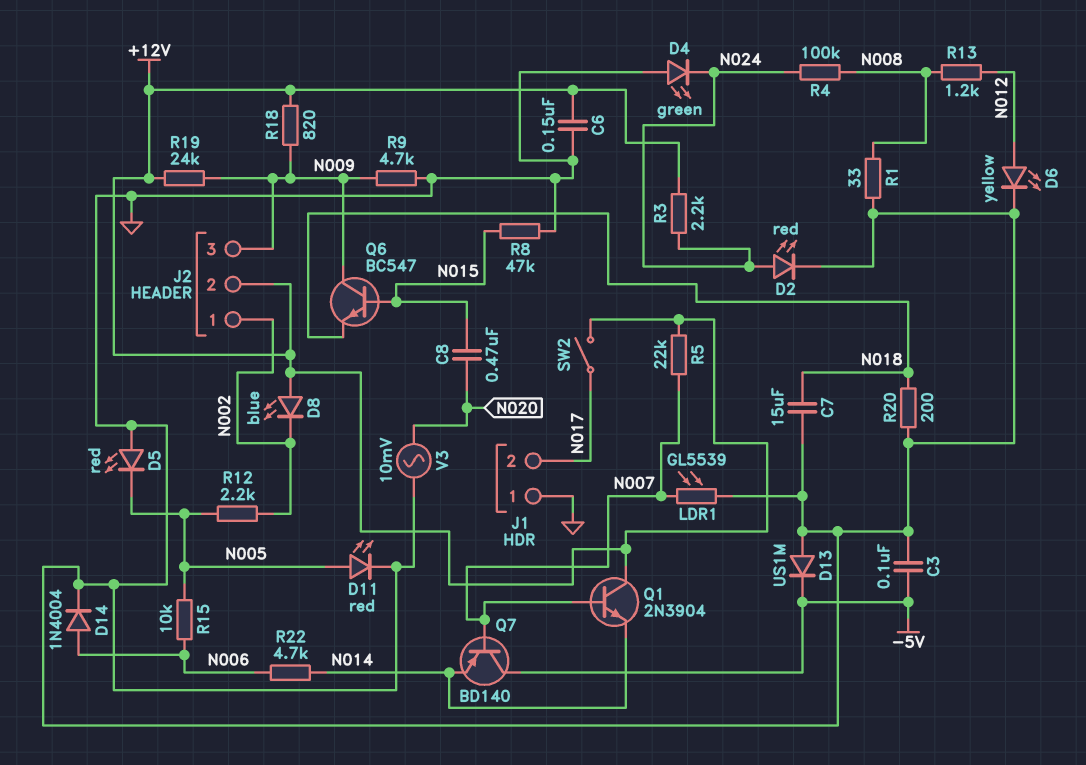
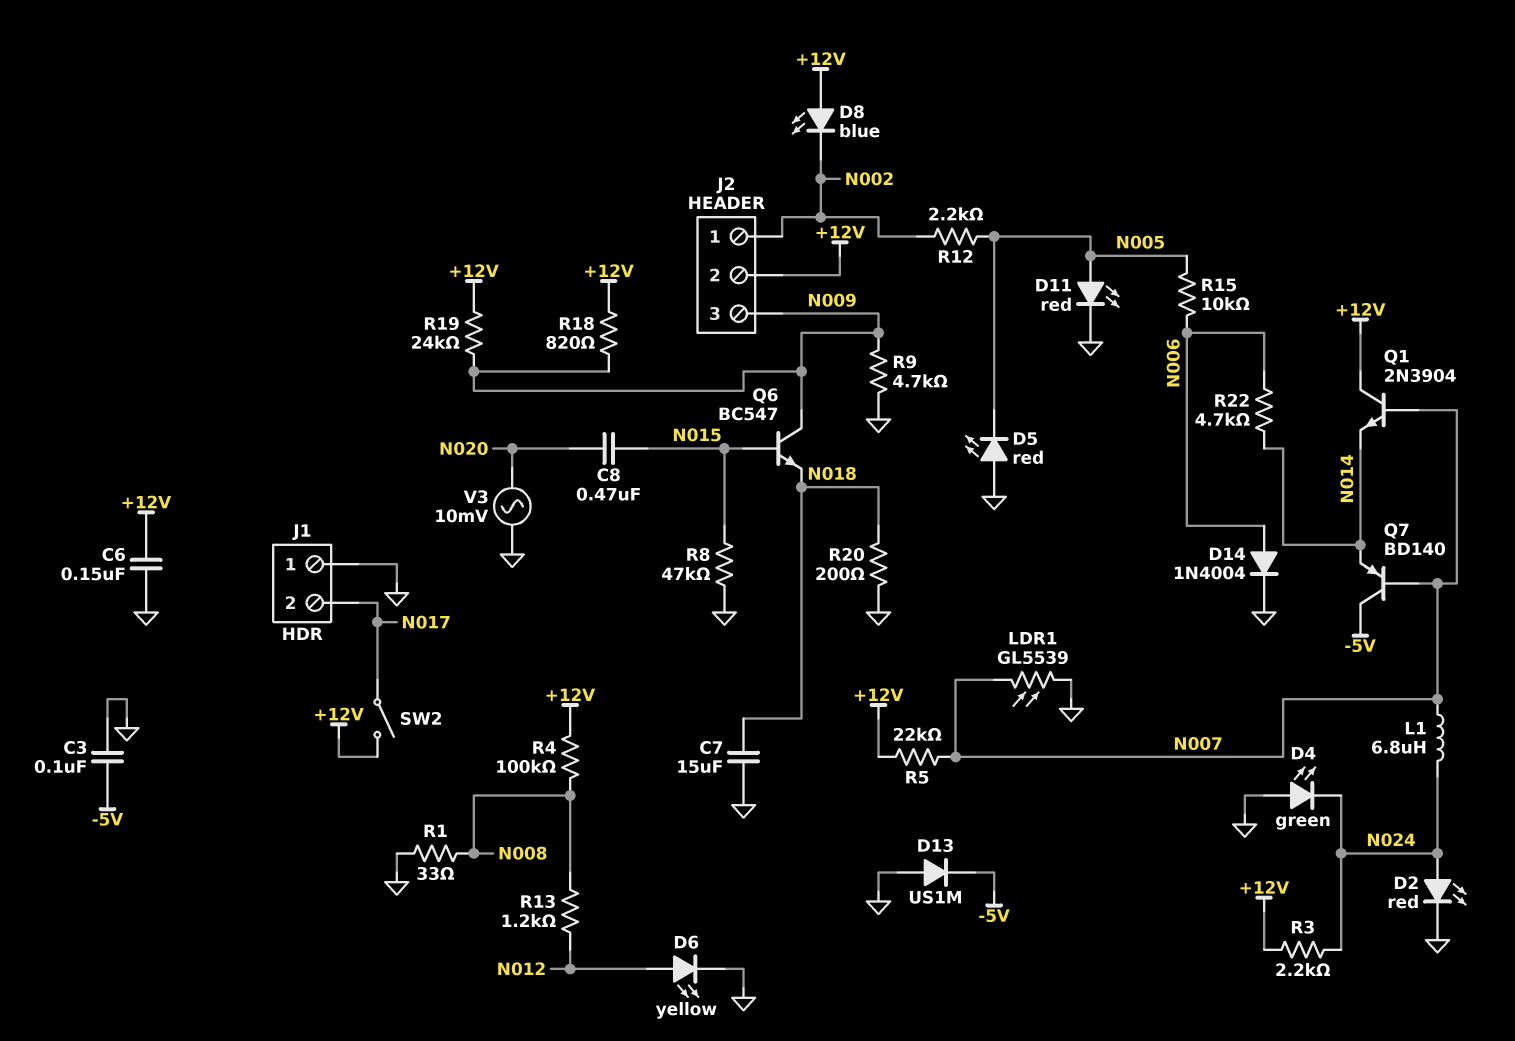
L1: none -> 6.8uH (N007, N024)
R4: 100k (N008, N024) -> 100k (+12V, N008)

